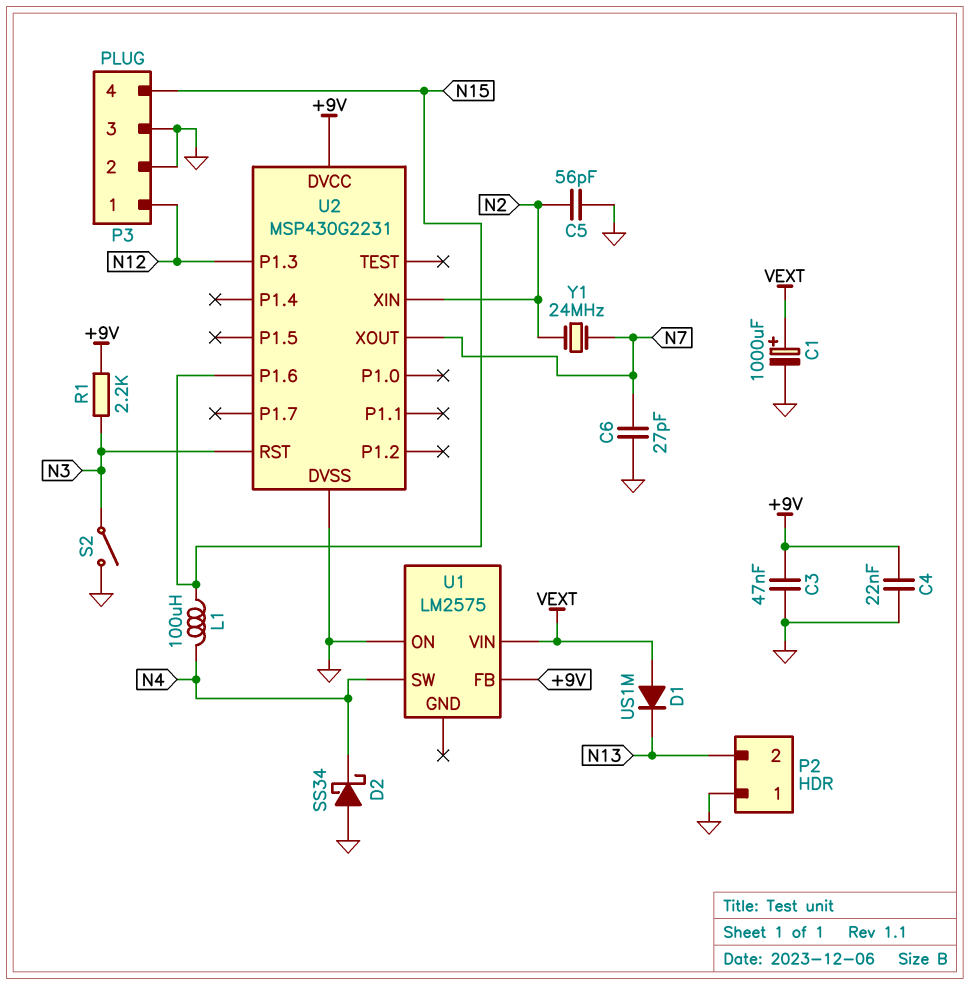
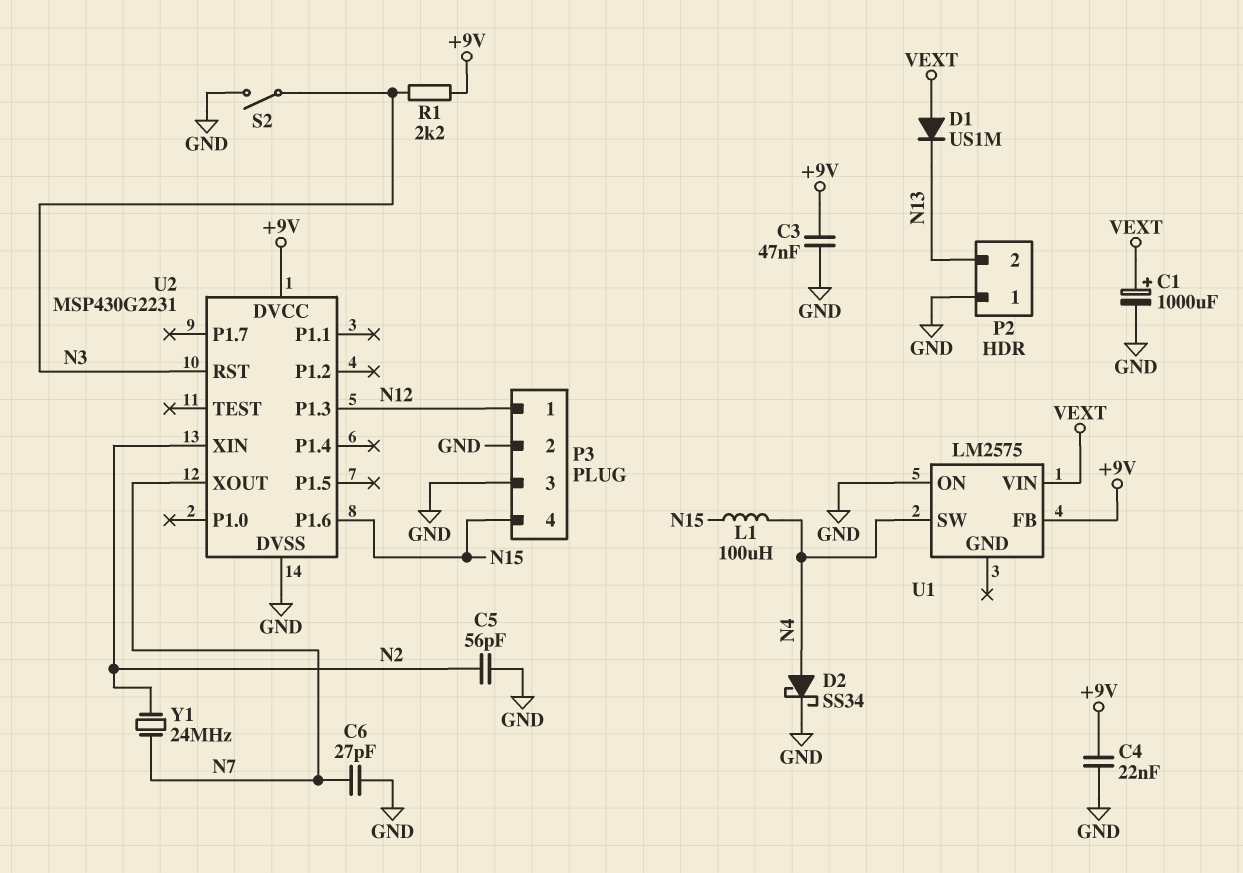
D2: schottky SS34 (A GND, K N4) -> schottky SS34 (A N4, K GND)

